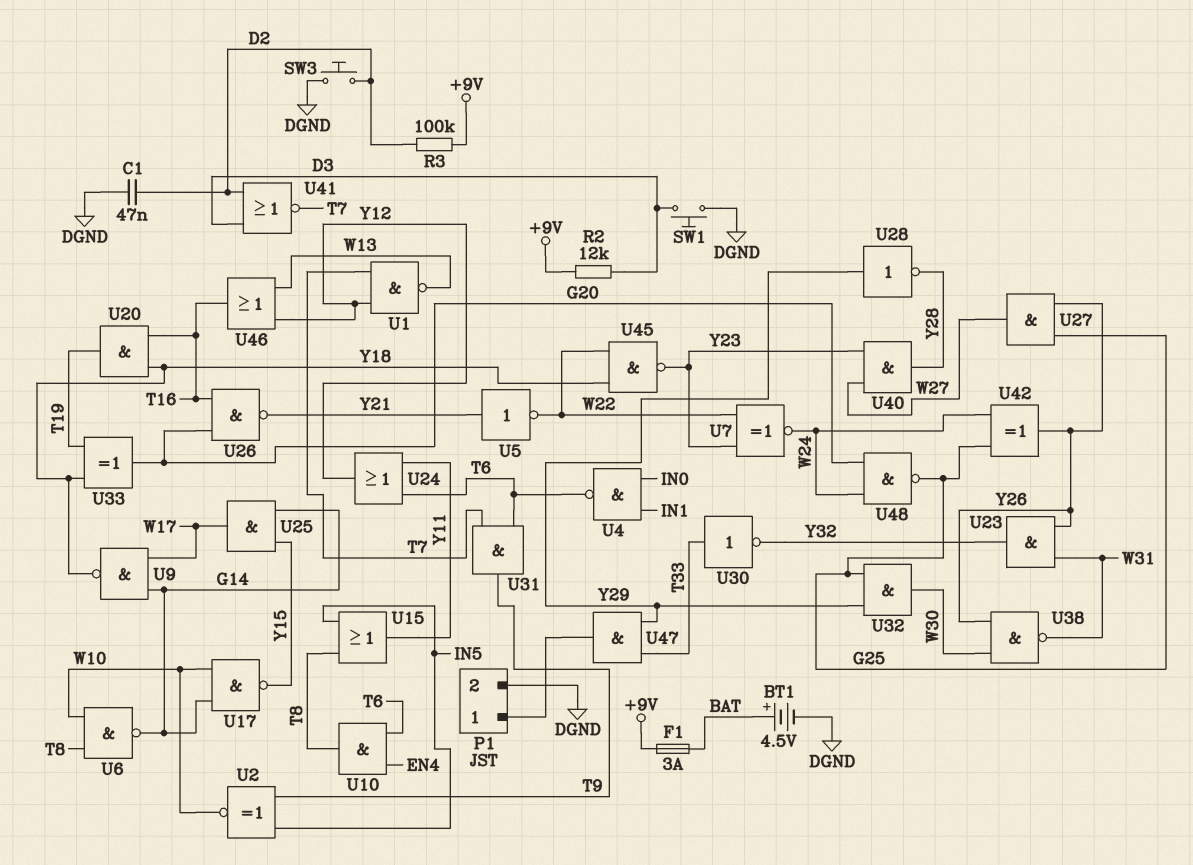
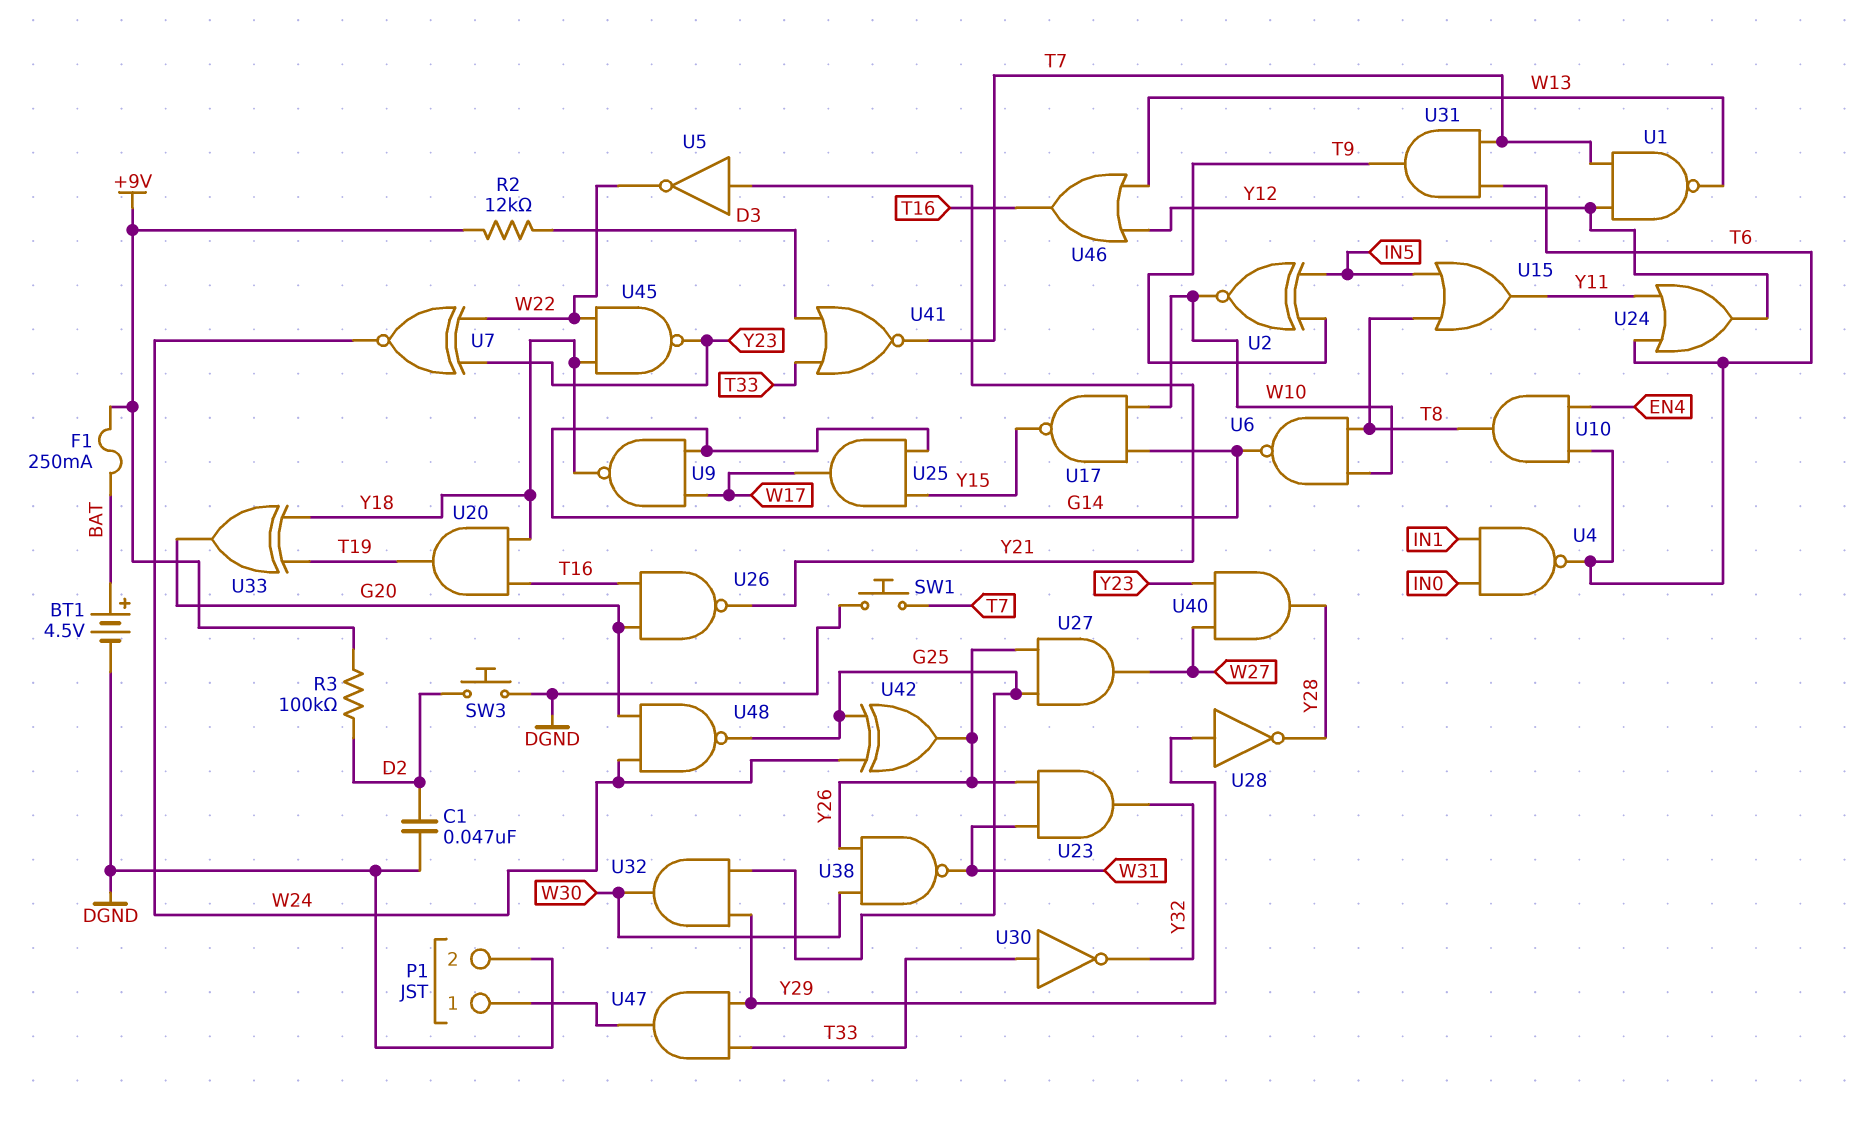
F1: 3A (+9V, BAT) -> 250mA (+9V, BAT)
SW1: button (D3, DGND) -> button (DGND, T7)
U41: NOR (in D2, in D3, out T7) -> NOR (in D3, in T33, out T7)

